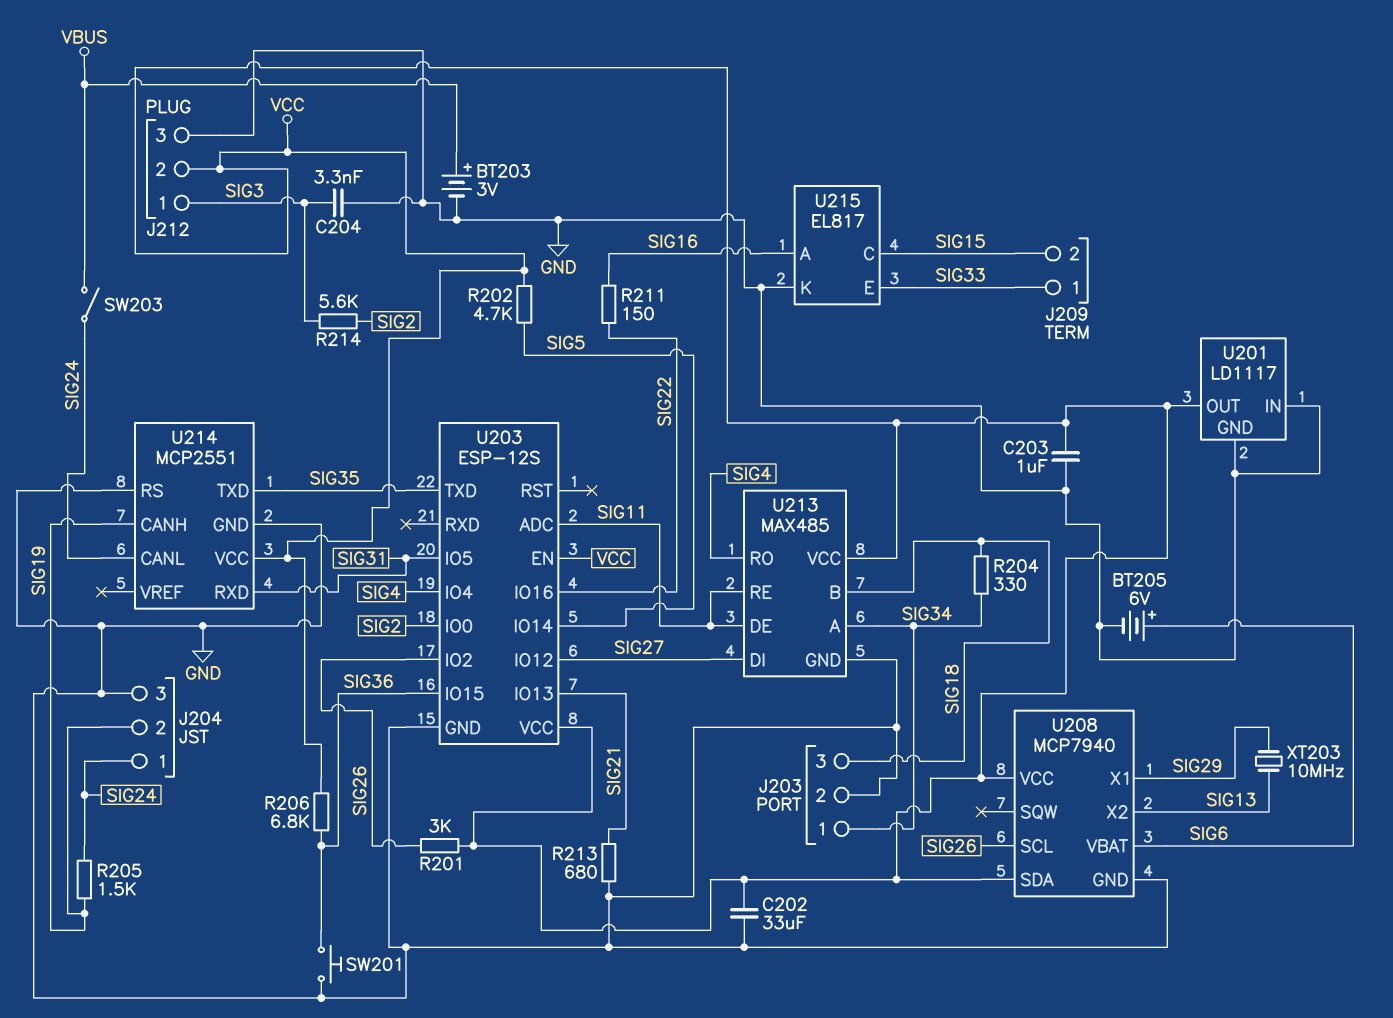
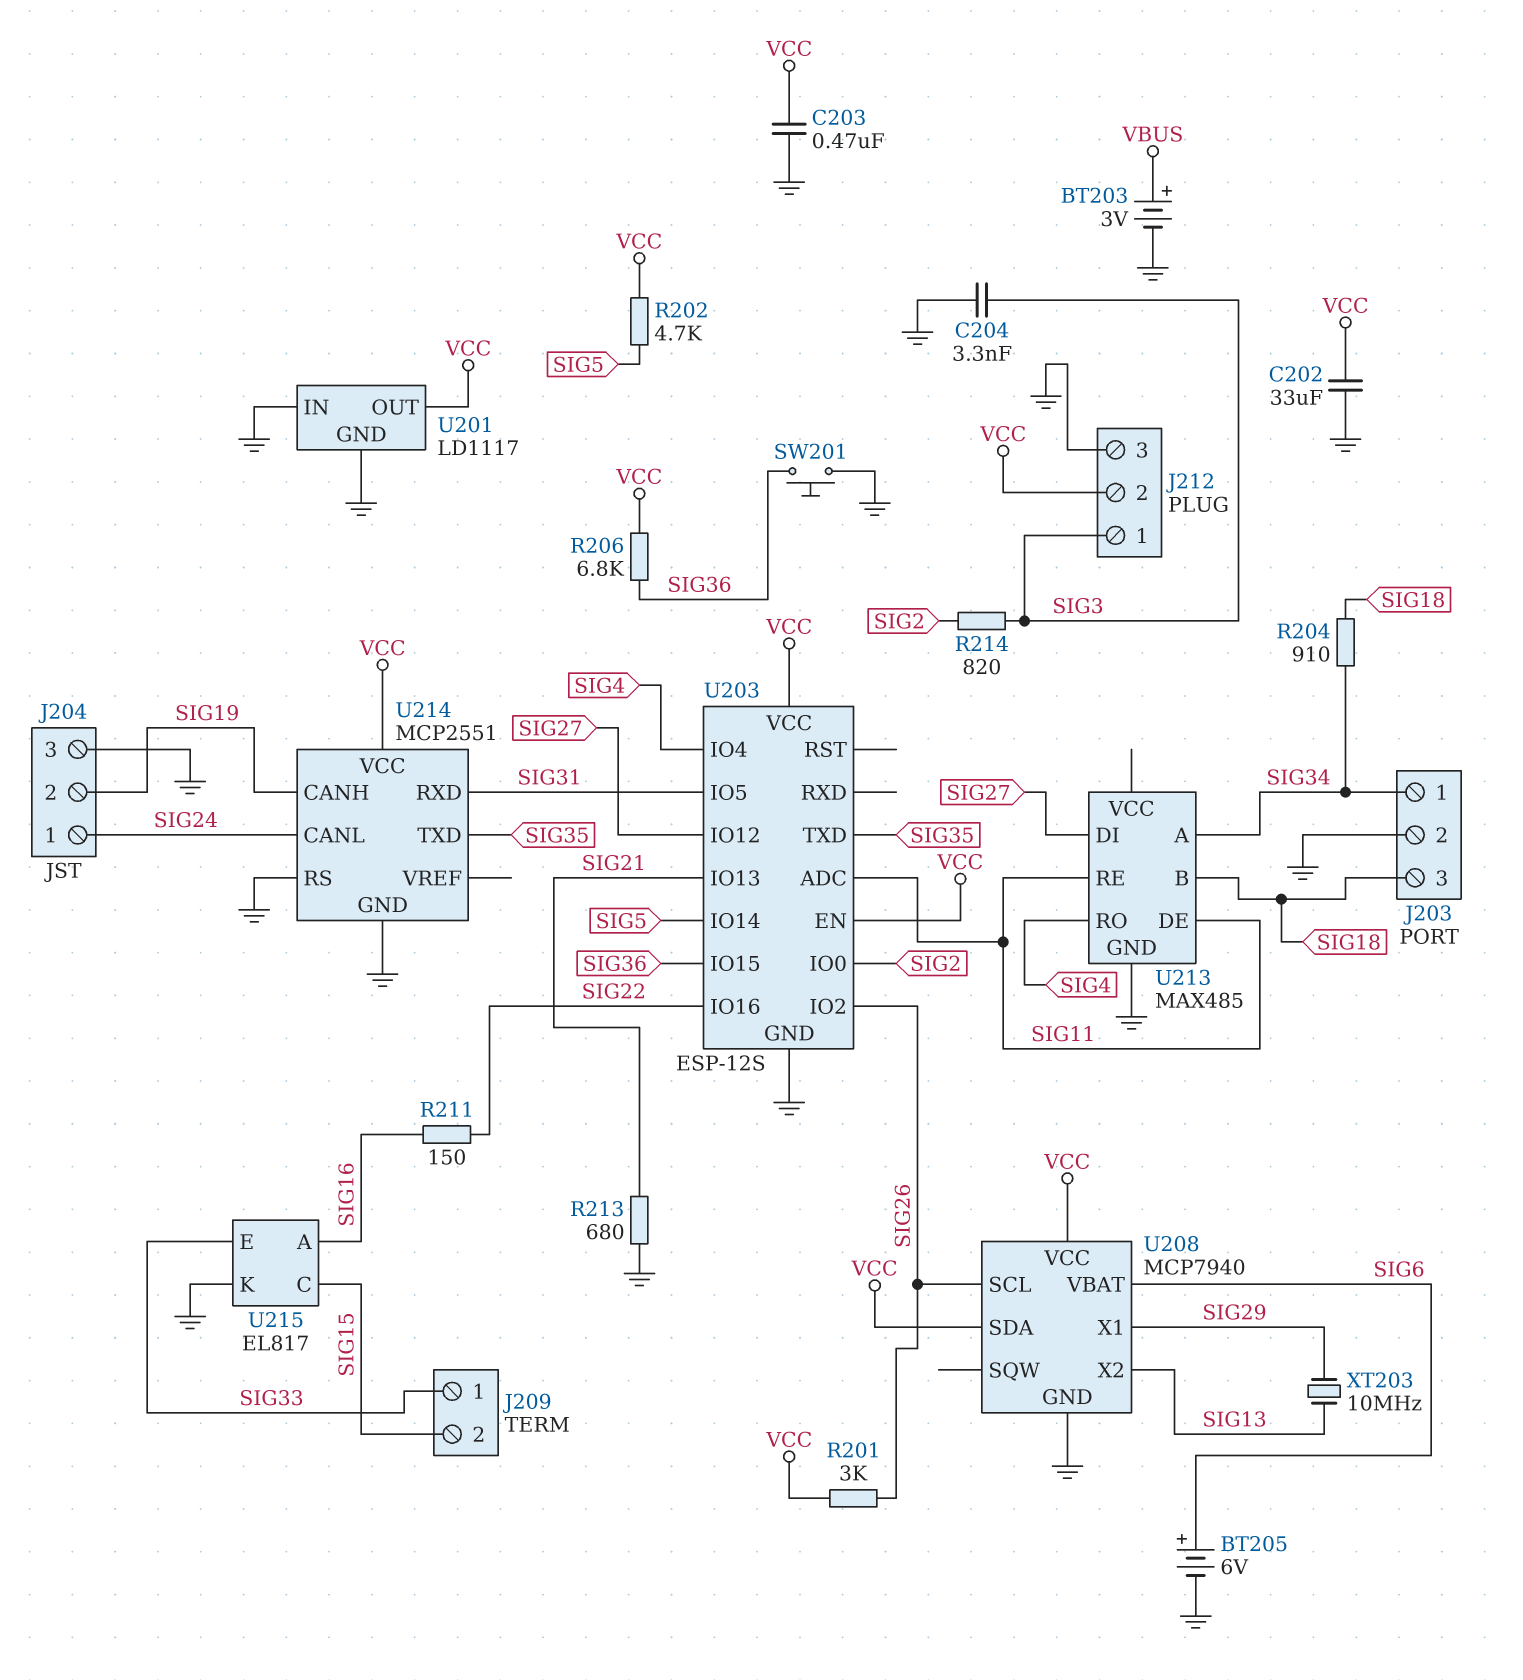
C203: 1uF (GND, VCC) -> 470nF (GND, VCC)
R204: 330 (SIG18, SIG34) -> 910 (SIG18, SIG34)
R205: 1.5k (SIG19, SIG24) -> none
R214: 5.6k (SIG2, SIG3) -> 820 (SIG2, SIG3)
SW203: switch (SIG24, VBUS) -> none
U213 pin VCC: VCC -> none

